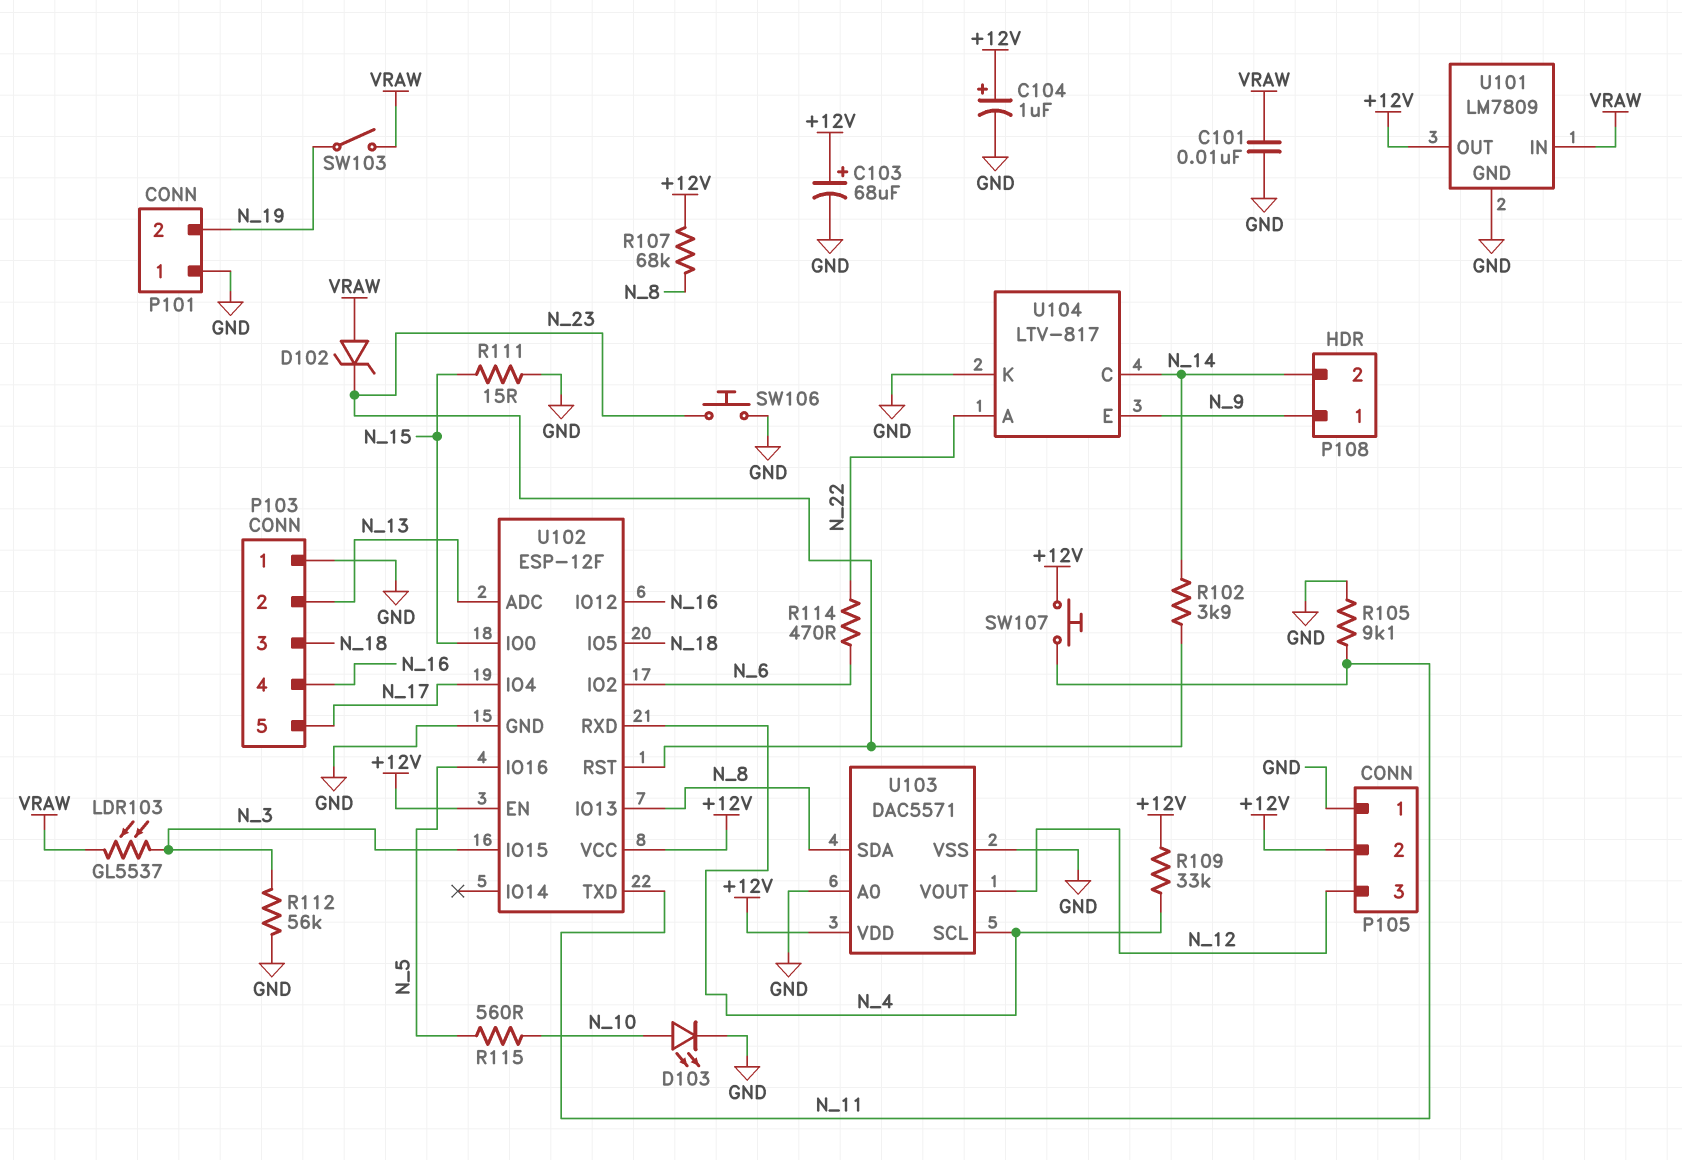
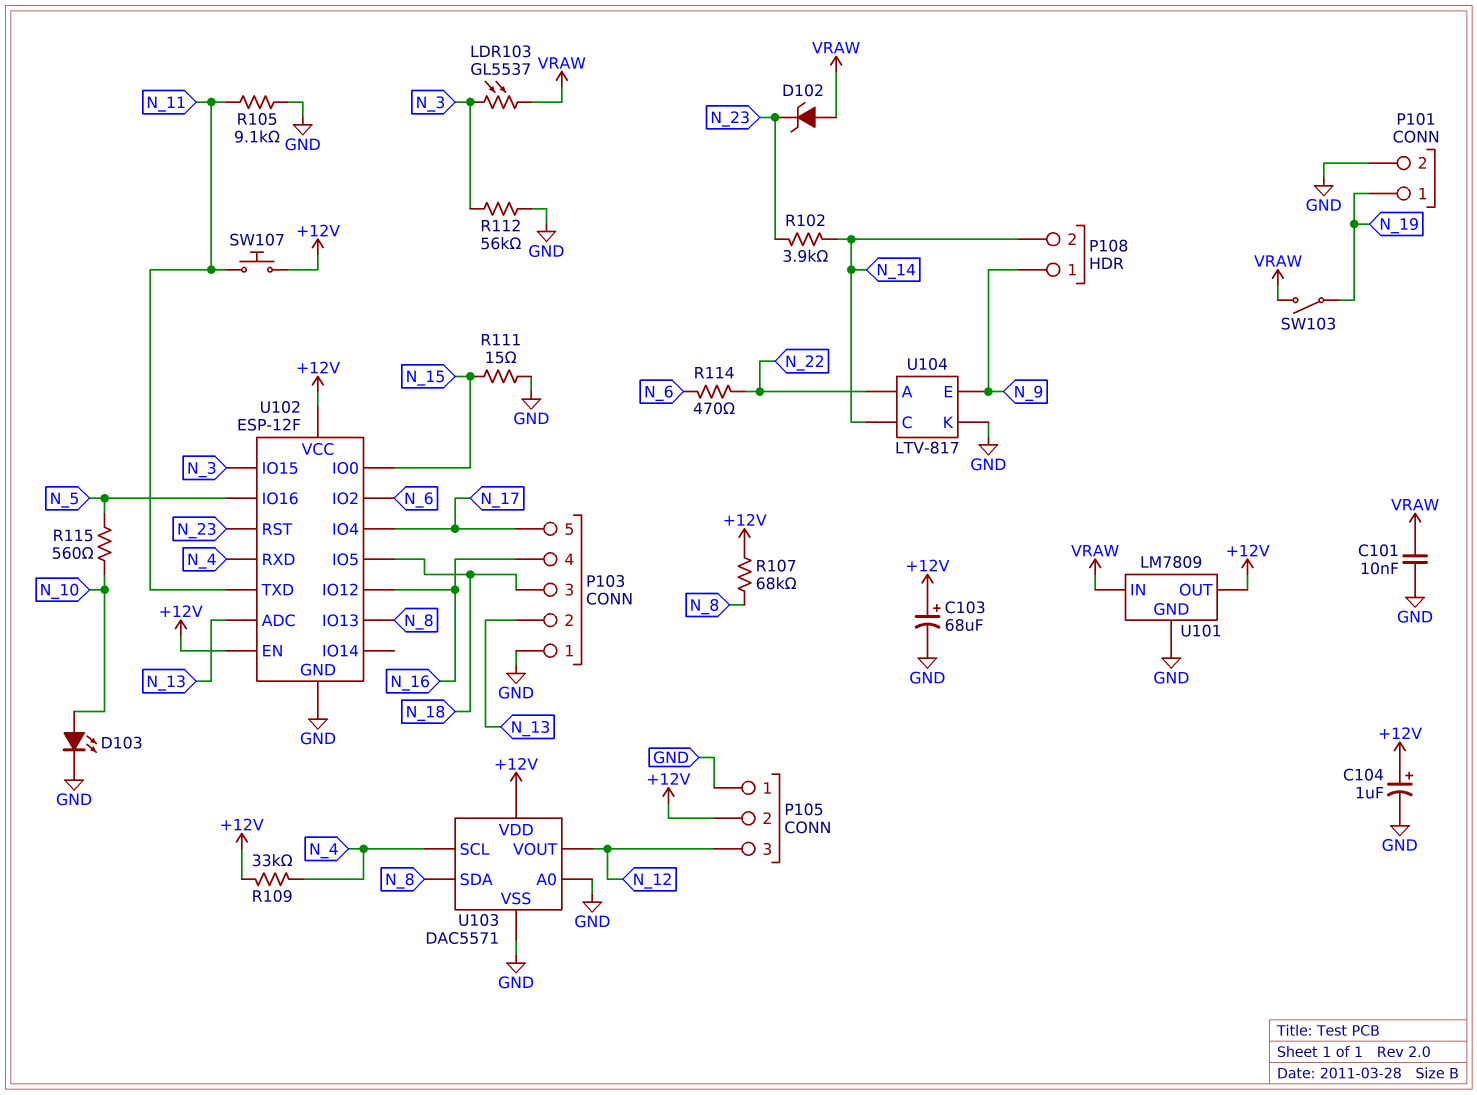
P101 pin 1: GND -> N_19
P101 pin 2: N_19 -> GND
SW106: button (GND, N_23) -> none

